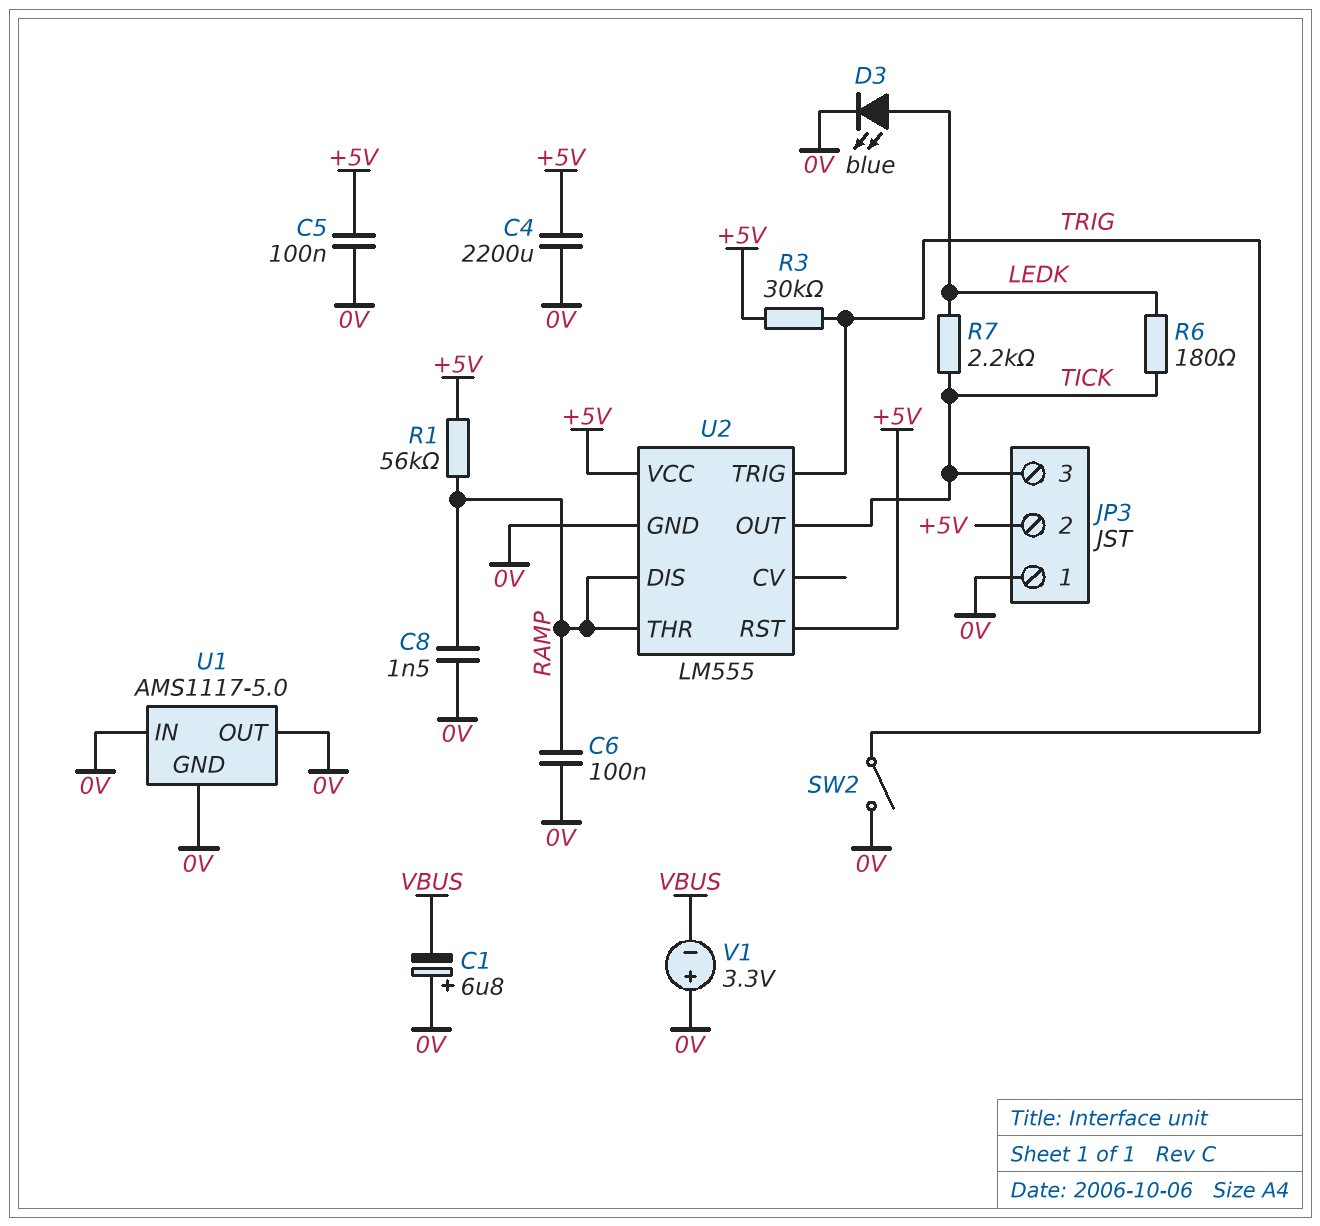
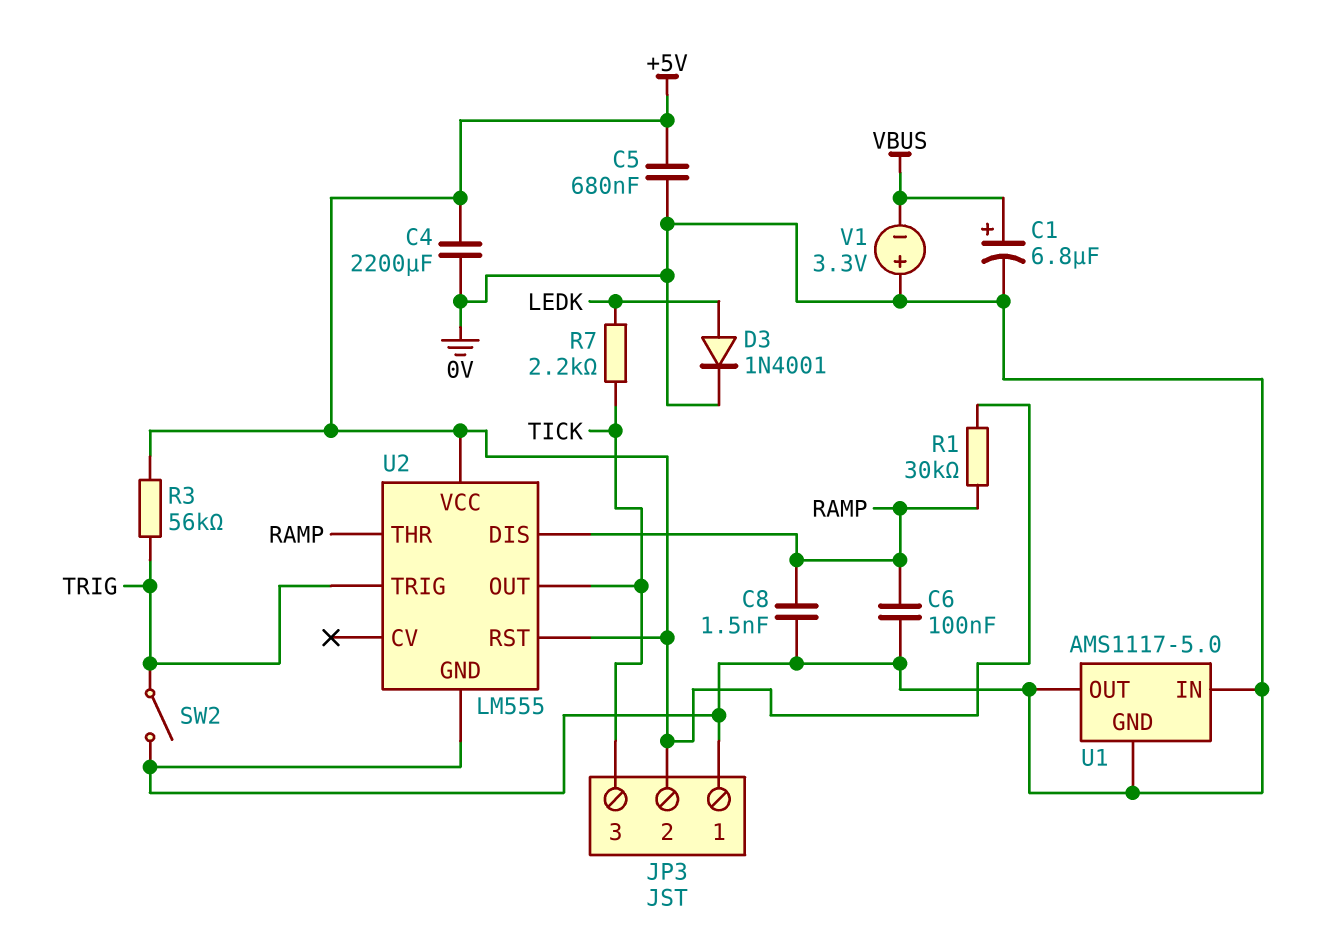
C1: 6.8uF (plus 0V, minus VBUS) -> 6.8uF (plus VBUS, minus 0V)
C5: 100nF (+5V, 0V) -> 680nF (+5V, 0V)
D3: LED blue (A LEDK, K 0V) -> diode 1N4001 (A LEDK, K 0V)
R1: 56k (+5V, RAMP) -> 30k (+5V, RAMP)
R3: 30k (+5V, TRIG) -> 56k (+5V, TRIG)
R6: 180 (LEDK, TICK) -> none

